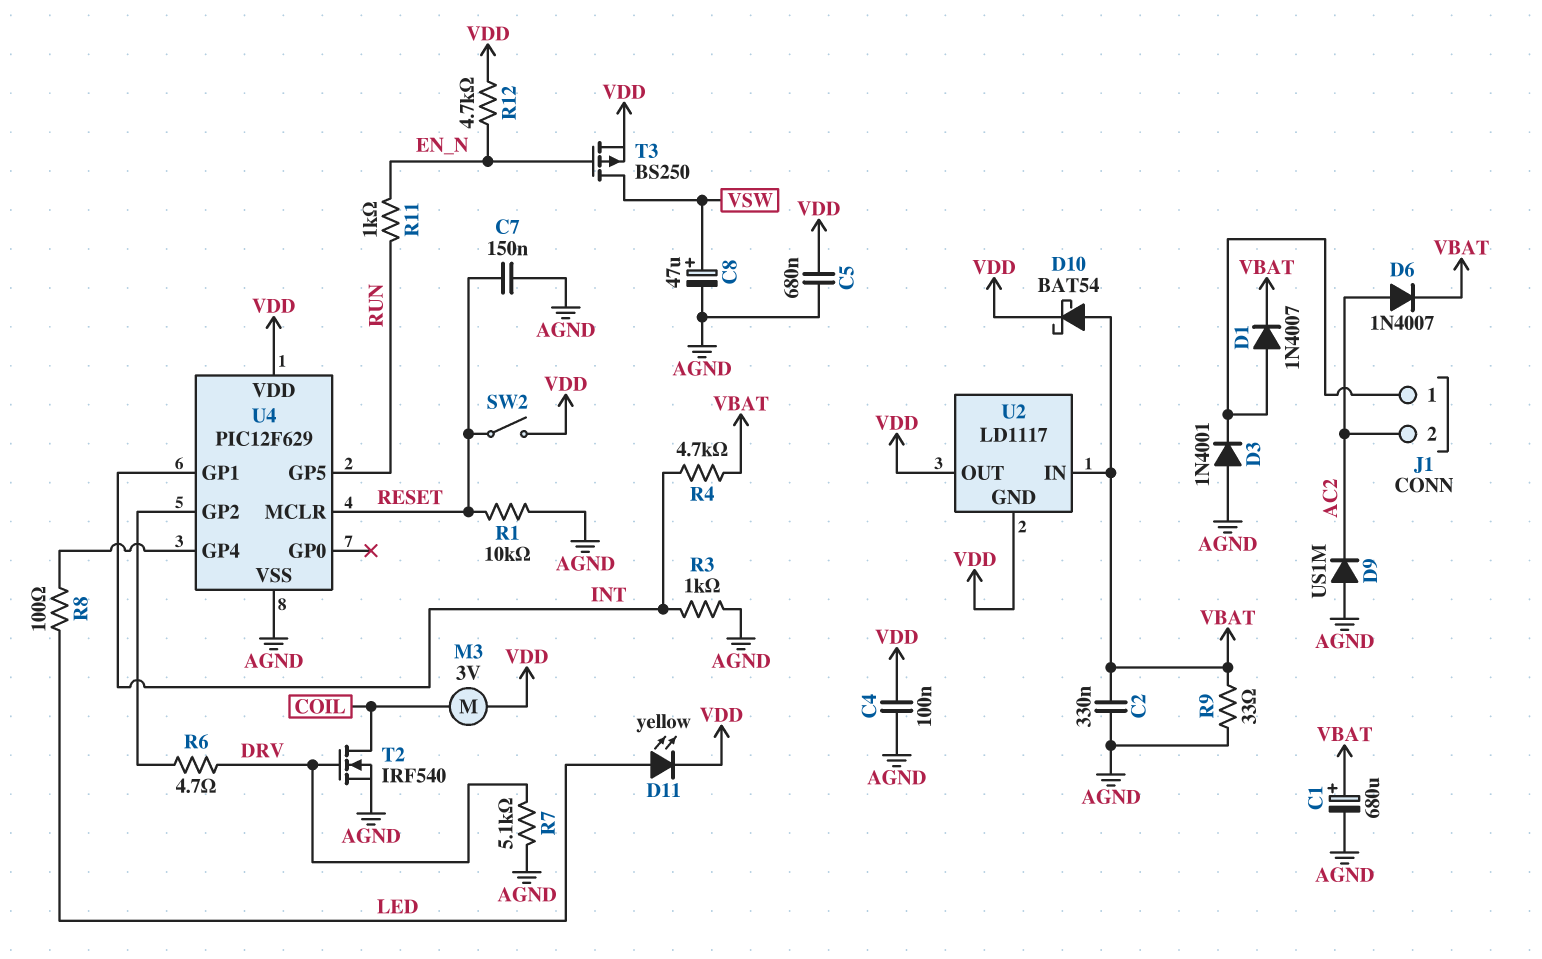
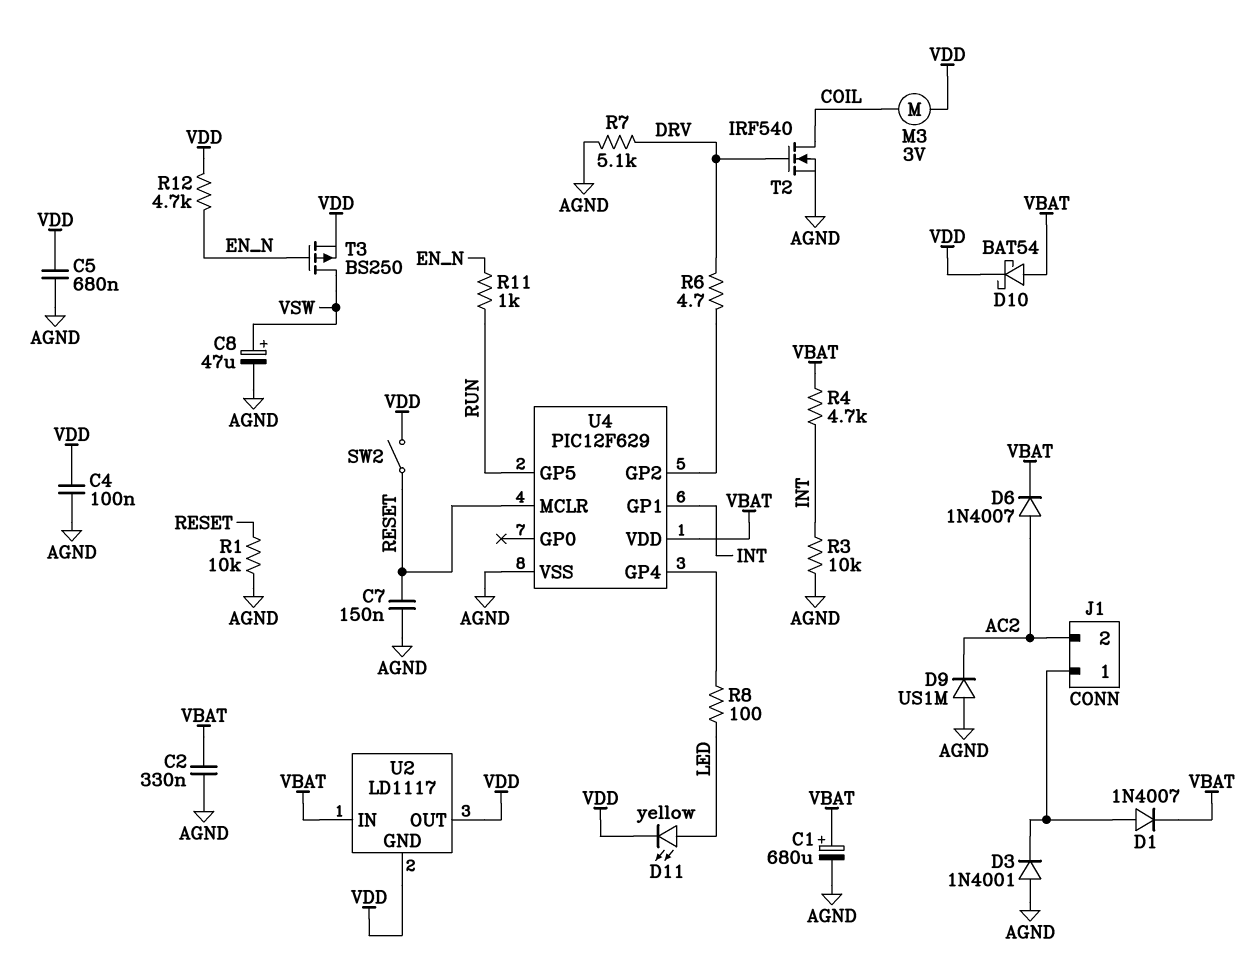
R3: 1k (AGND, INT) -> 10k (AGND, INT)
R9: 33 (AGND, VBAT) -> none
U4 pin VDD: VDD -> VBAT

